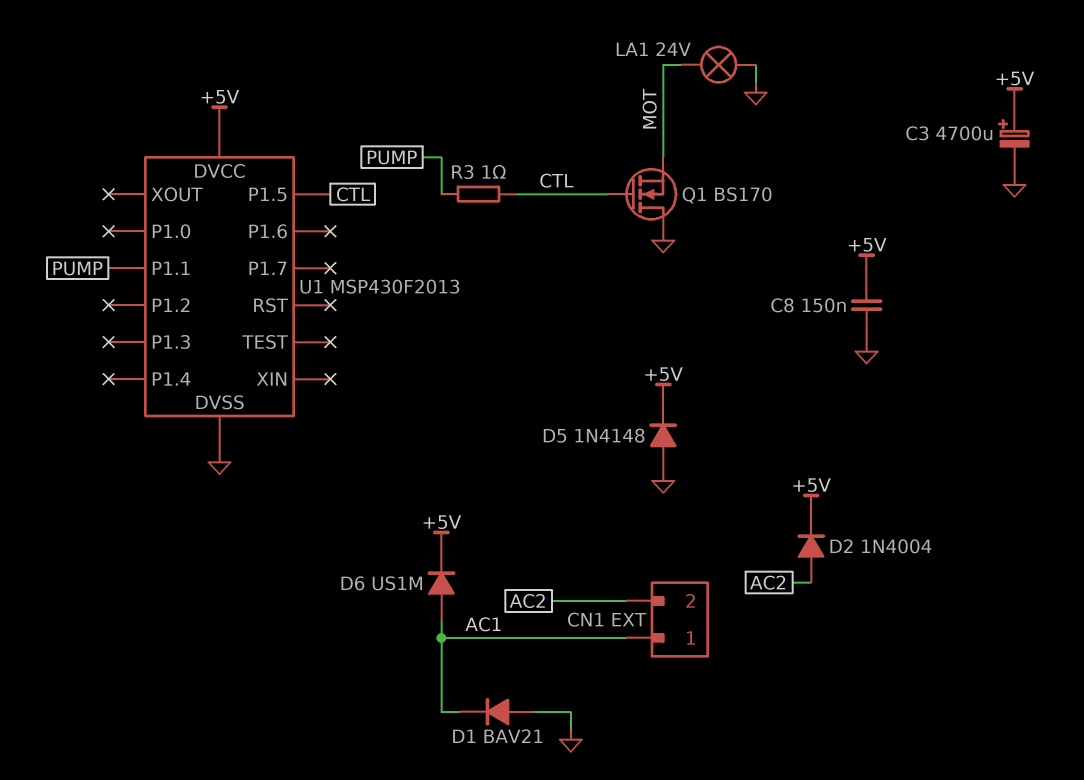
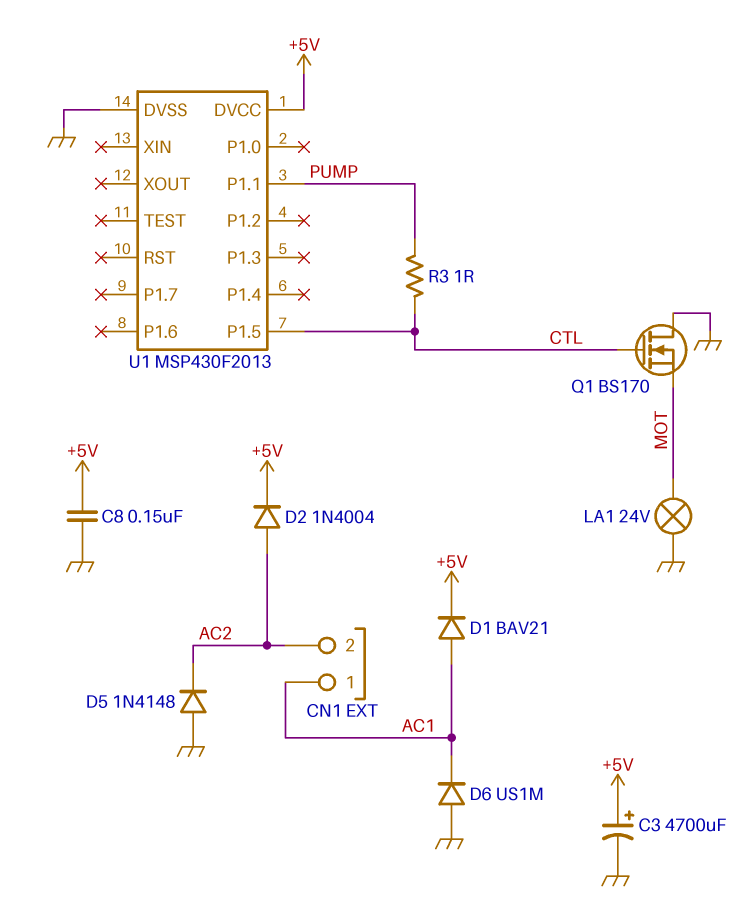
D1: diode BAV21 (A GND, K AC1) -> diode BAV21 (A AC1, K +5V)
D5: diode 1N4148 (A GND, K +5V) -> diode 1N4148 (A GND, K AC2)
D6: diode US1M (A AC1, K +5V) -> diode US1M (A GND, K AC1)

